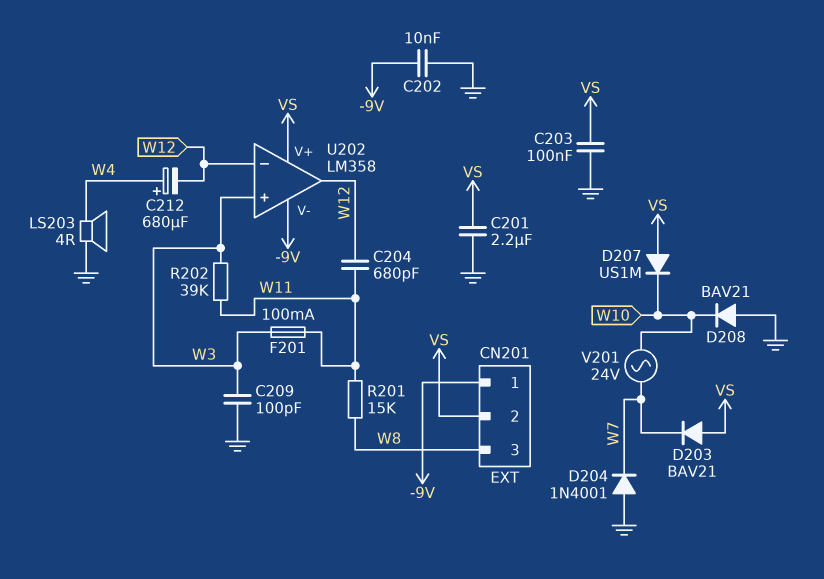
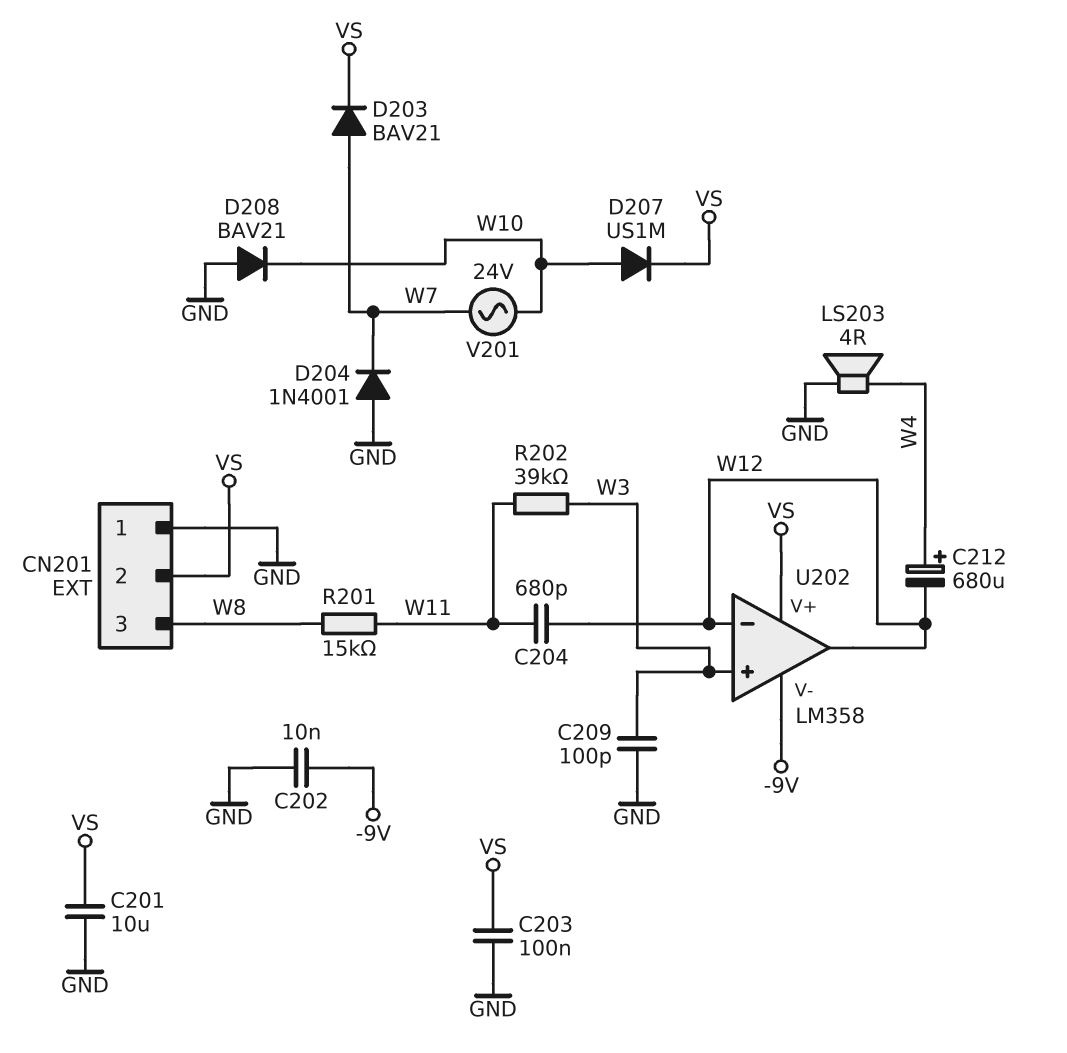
C201: 2.2uF (GND, VS) -> 10uF (GND, VS)
CN201 pin 1: -9V -> GND
D203: diode BAV21 (A VS, K W7) -> diode BAV21 (A W7, K VS)
D207: diode US1M (A VS, K W10) -> diode US1M (A W10, K VS)
F201: 100mA (W3, W11) -> none

